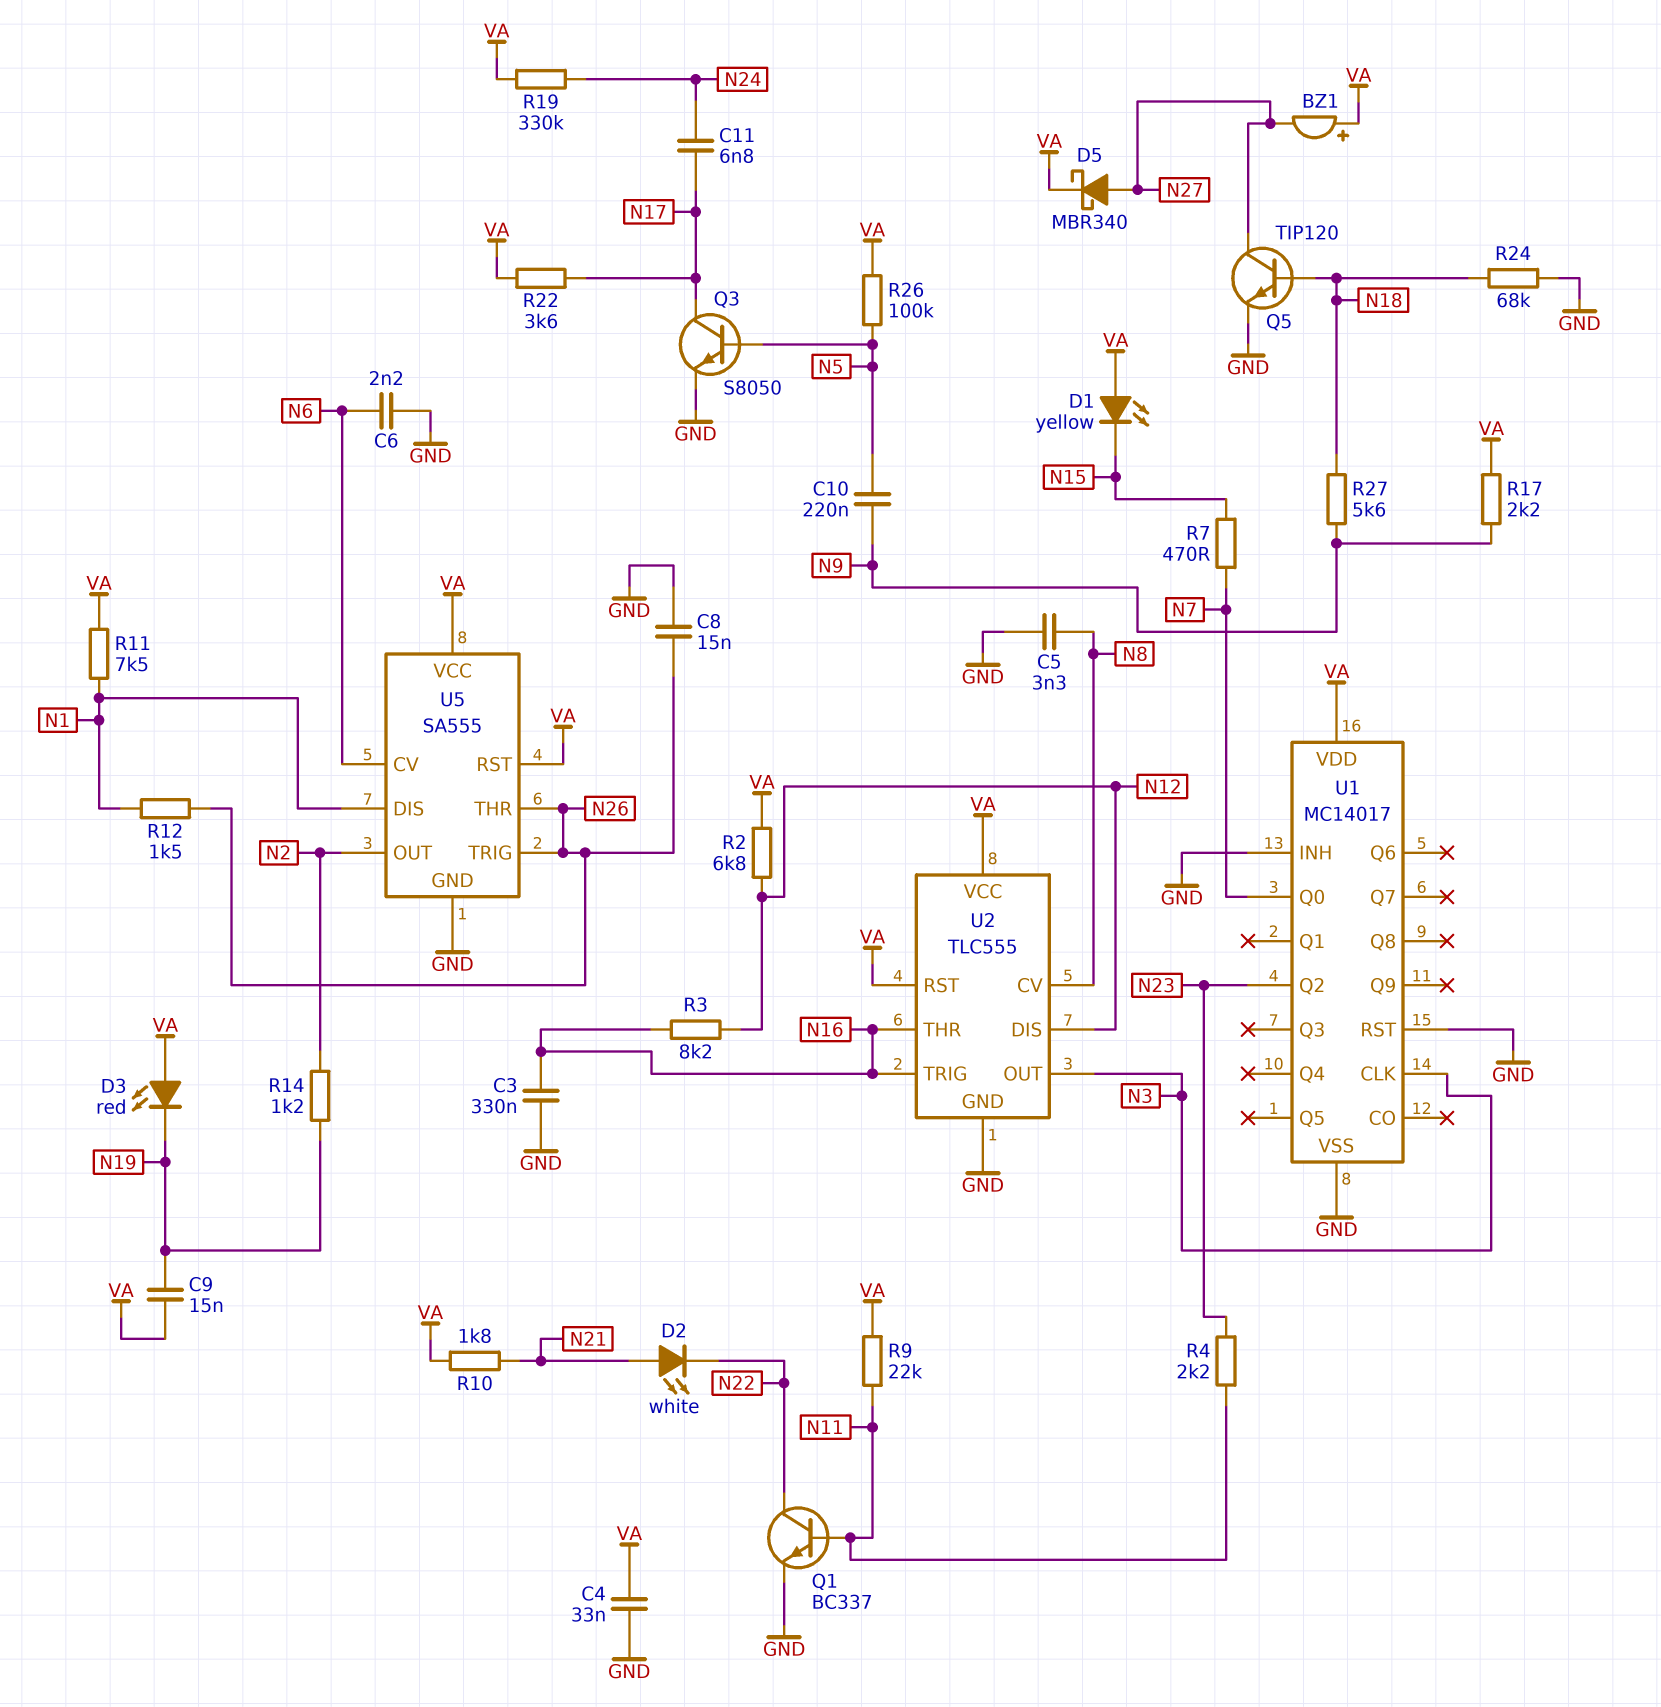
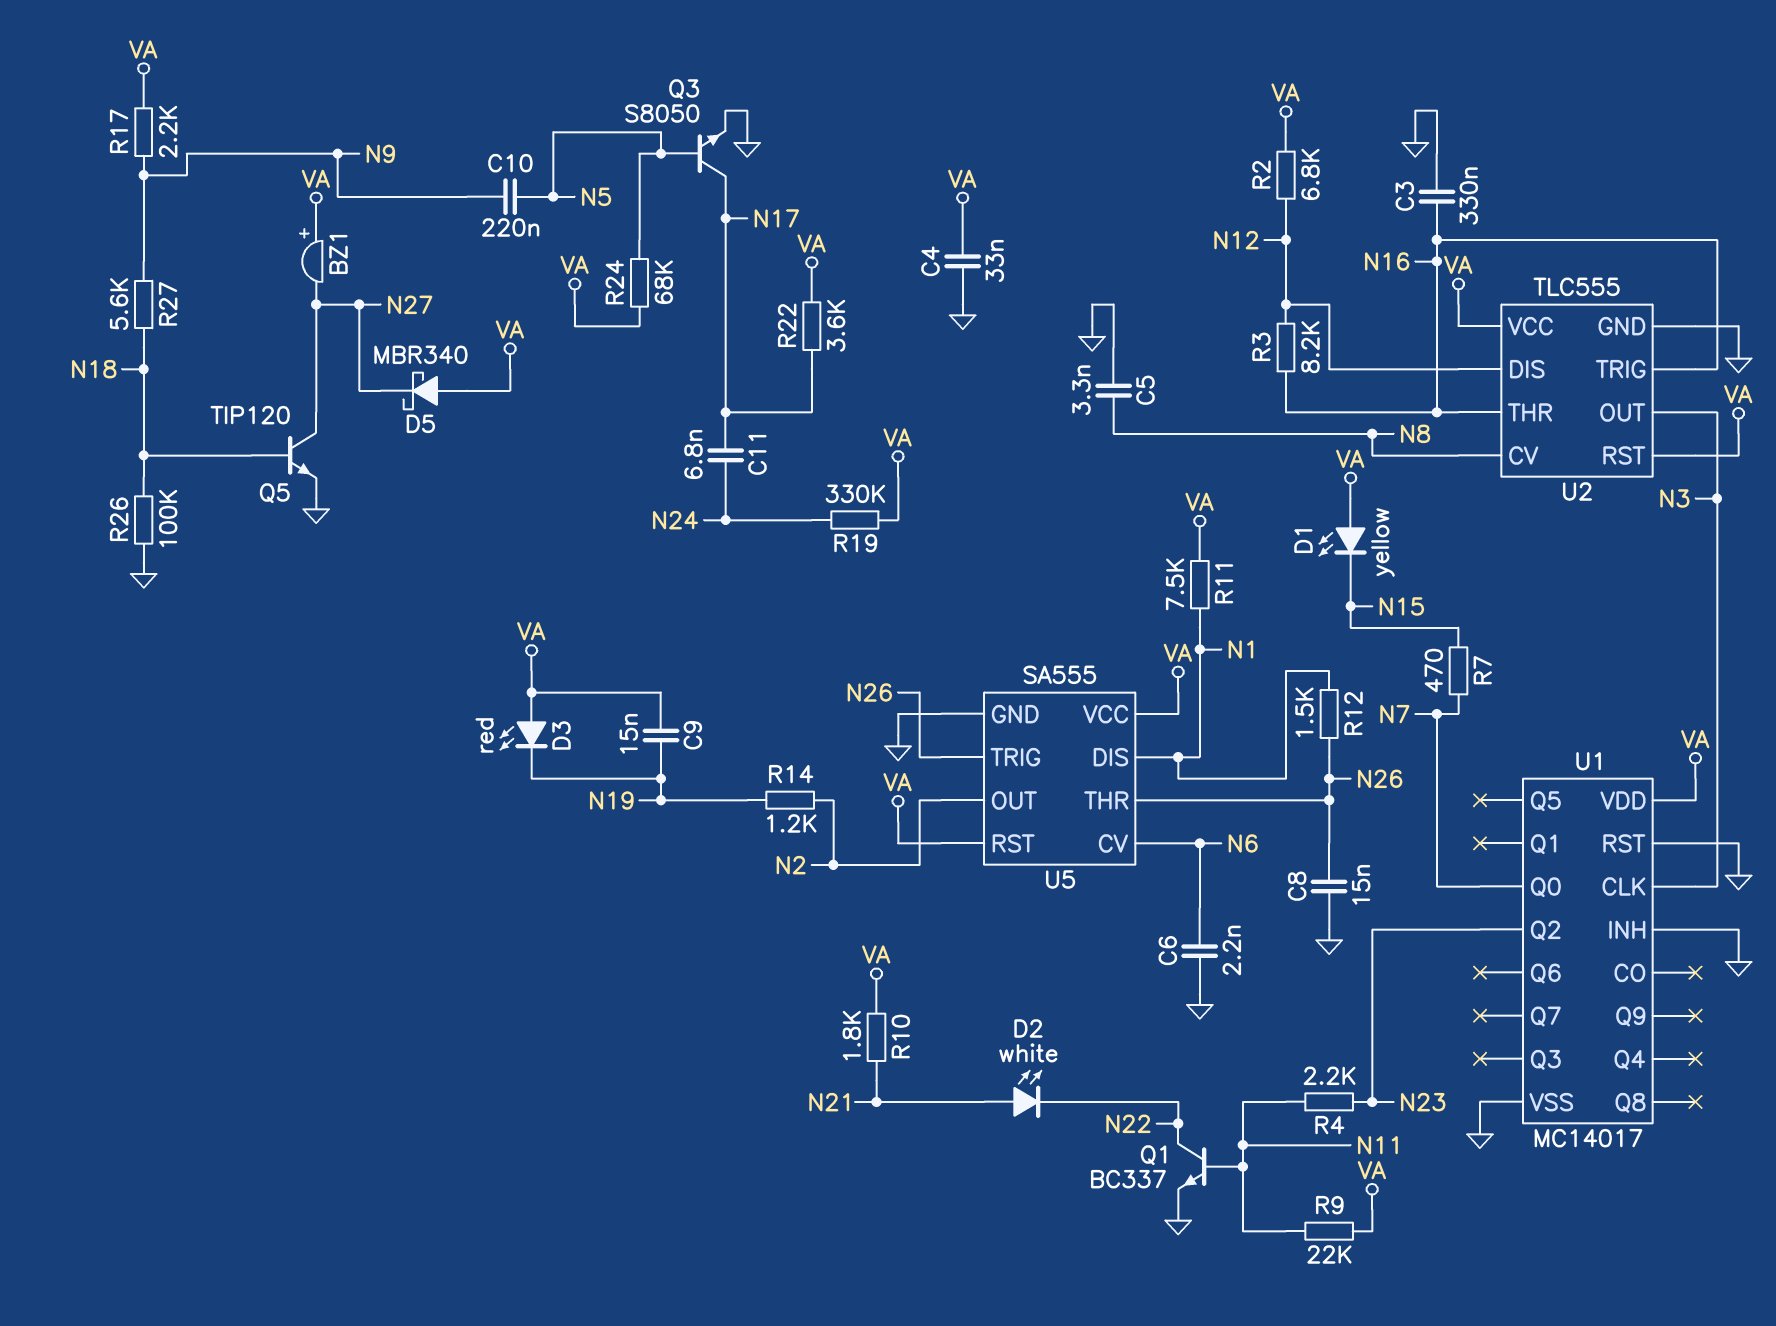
D5: schottky MBR340 (A N27, K VA) -> schottky MBR340 (A VA, K N27)
R24: 68k (GND, N18) -> 68k (N5, VA)
R26: 100k (N5, VA) -> 100k (GND, N18)

